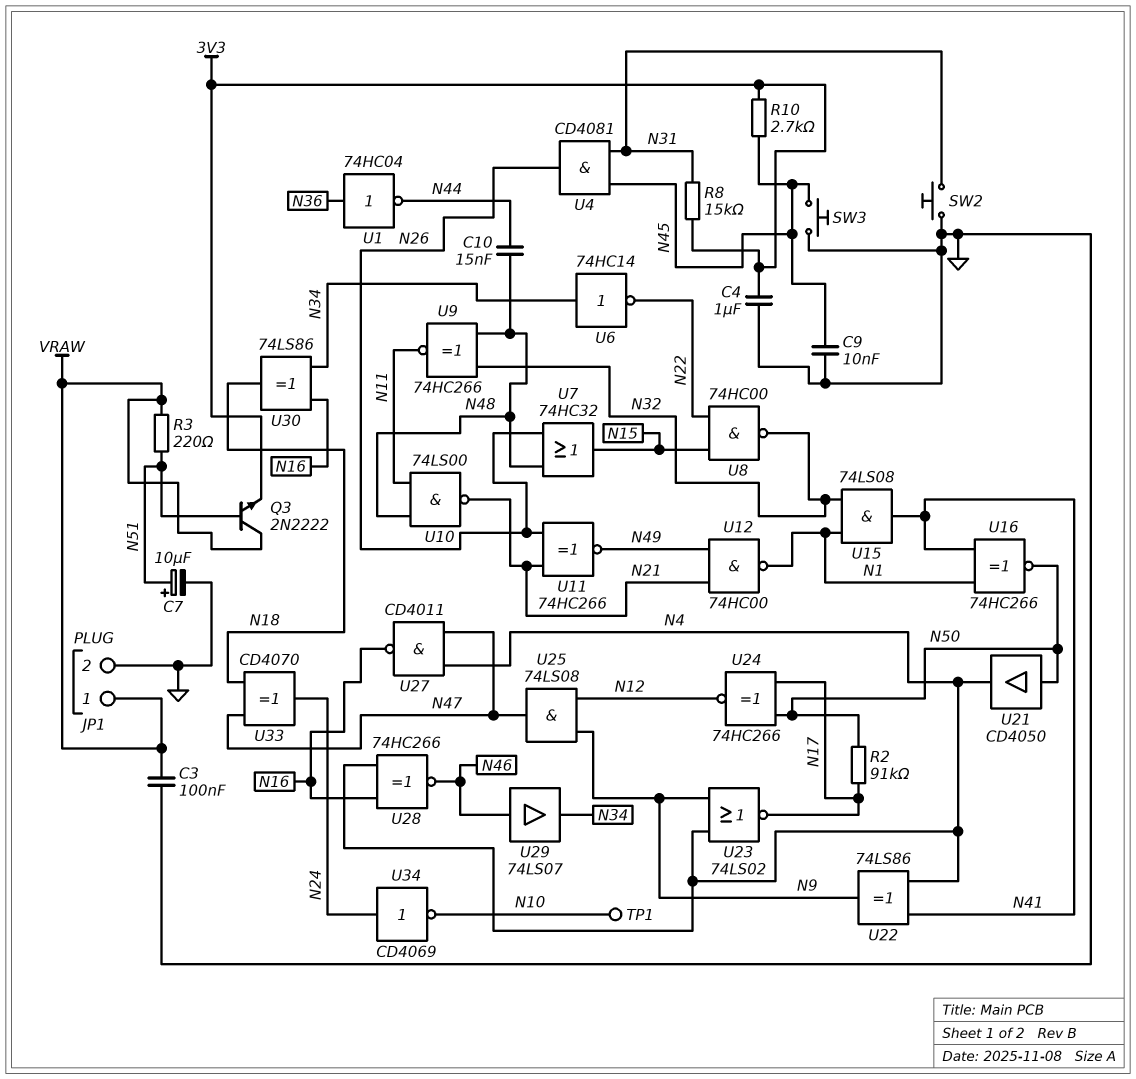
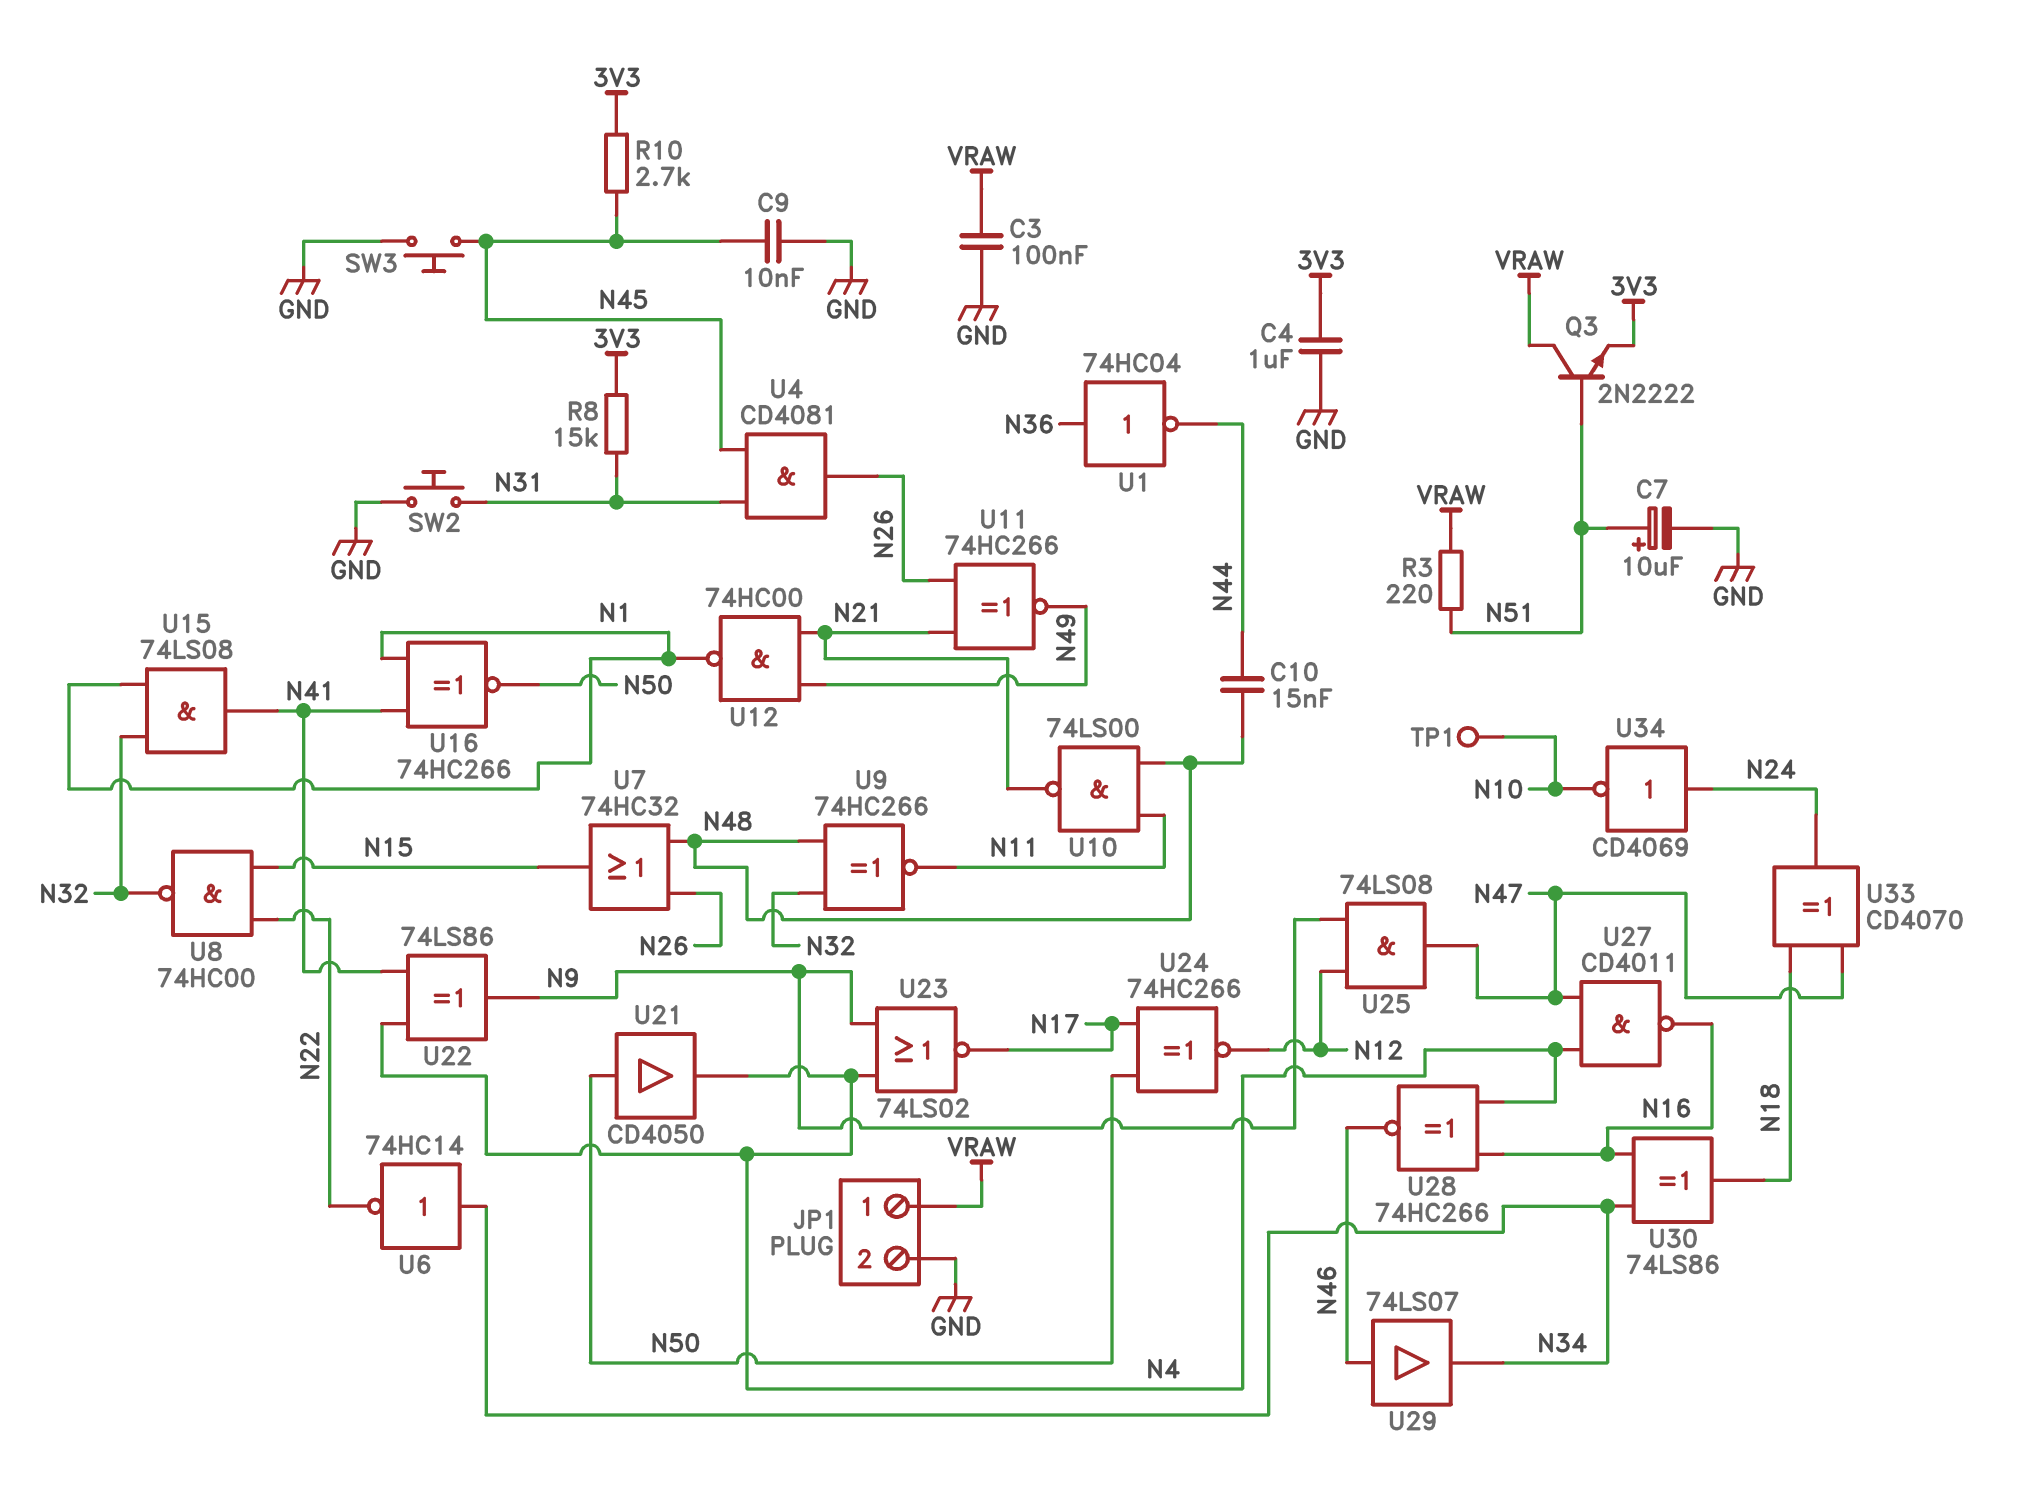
R2: 91k (N17, N50) -> none

